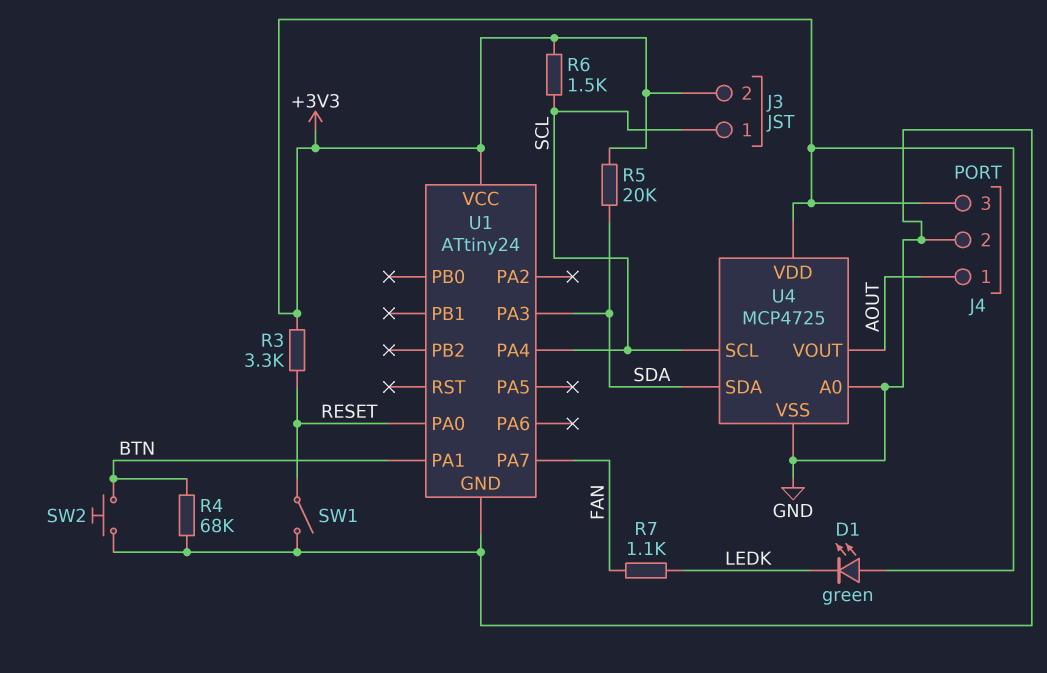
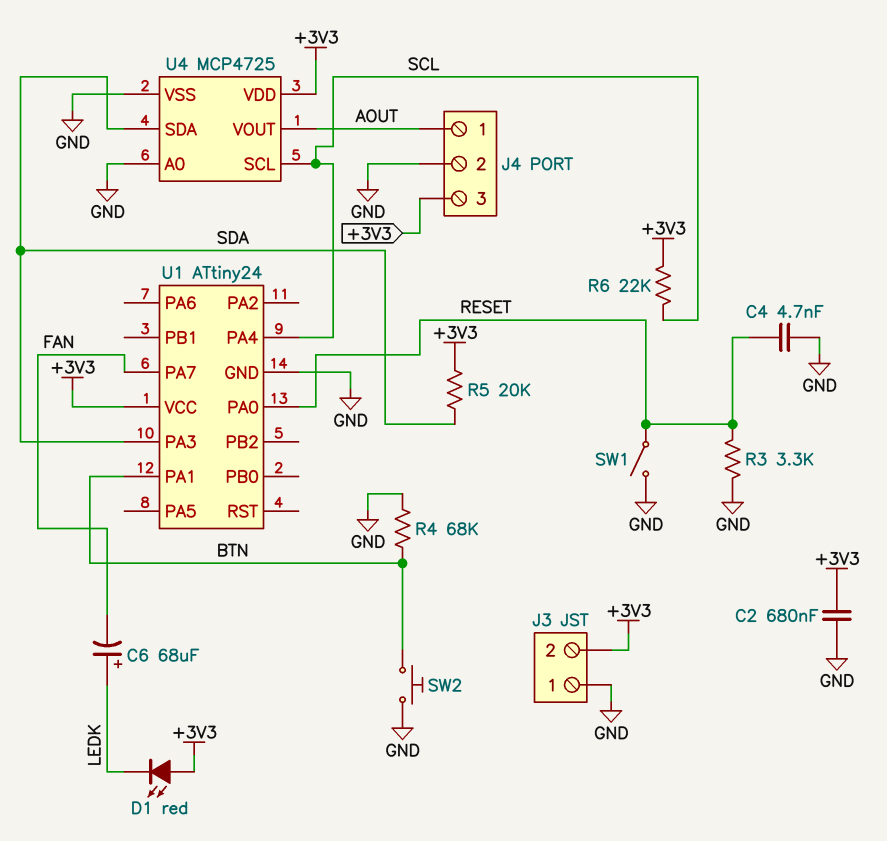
C2: none -> 680nF (+3V3, GND)
C4: none -> 4.7nF (GND, RESET)
C6: none -> 68uF (plus LEDK, minus FAN)
D1: LED green (A +3V3, K LEDK) -> LED red (A +3V3, K LEDK)
J3 pin 1: SCL -> GND
R3: 3.3k (+3V3, RESET) -> 3.3k (GND, RESET)
R6: 1.5k (+3V3, SCL) -> 22k (+3V3, SCL)
R7: 1.1k (FAN, LEDK) -> none

